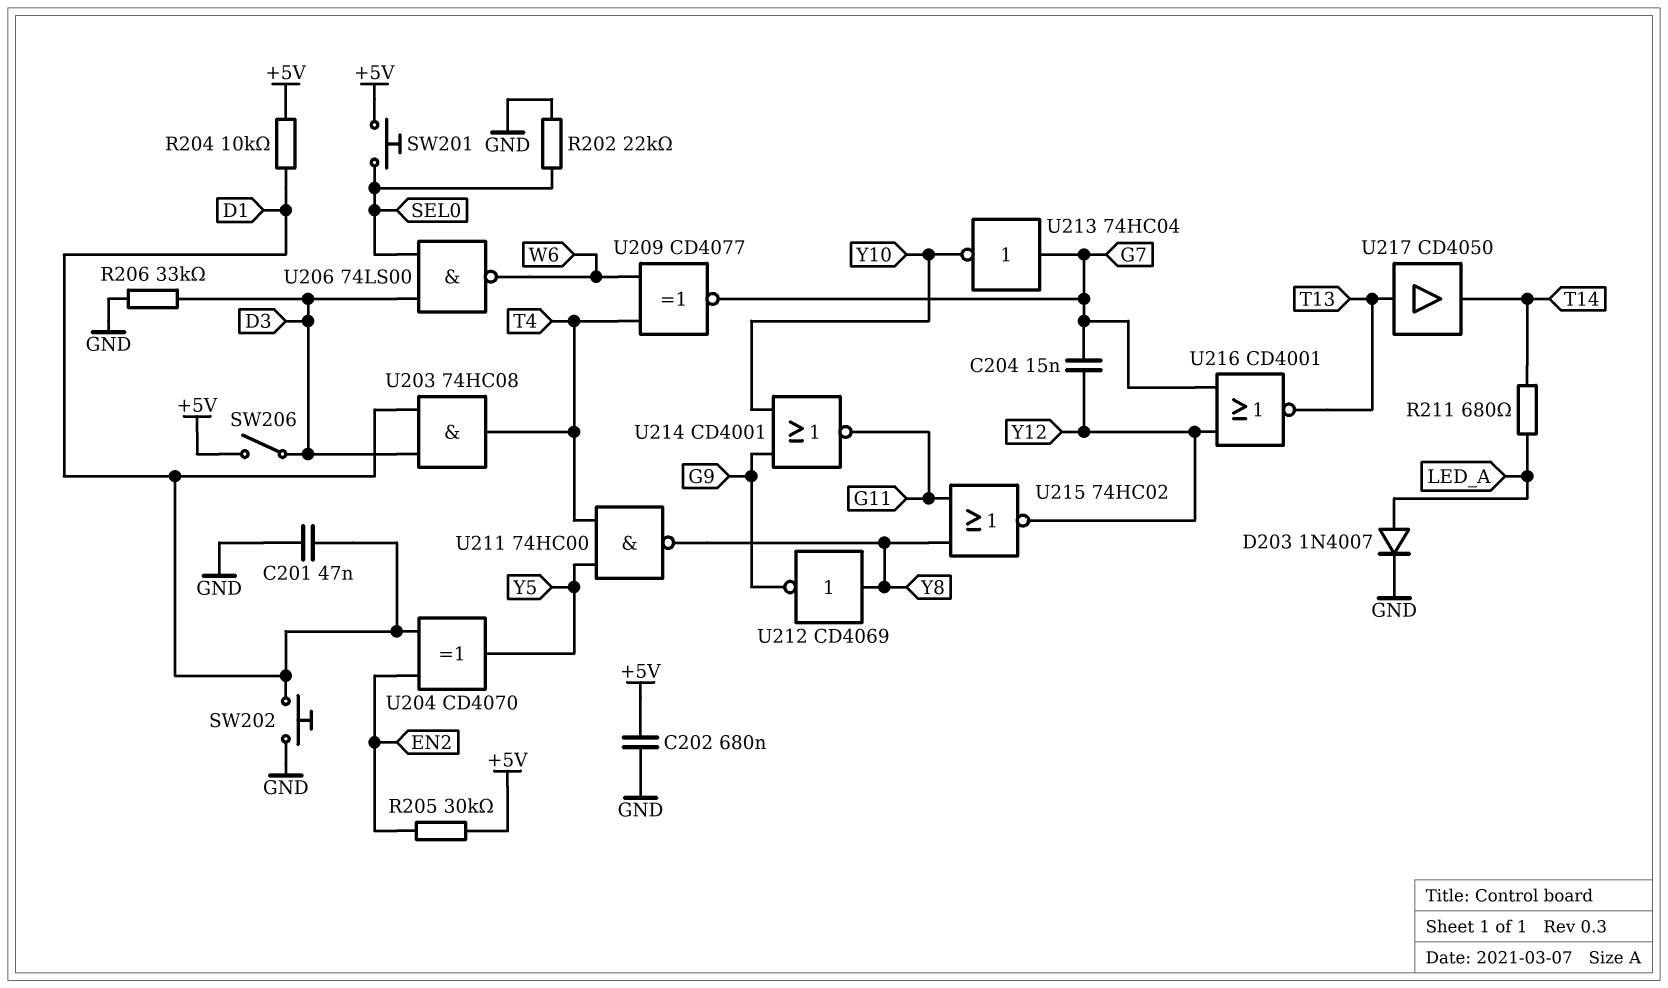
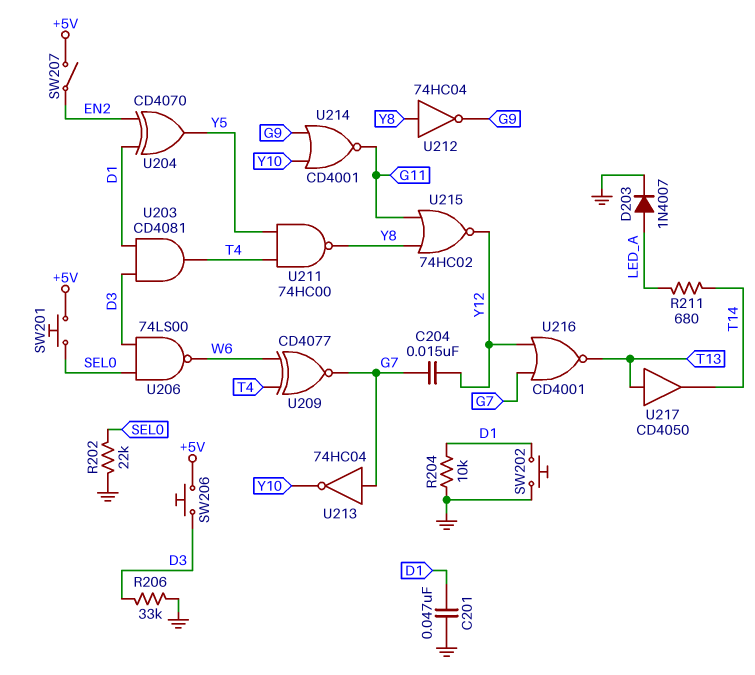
C202: 680nF (+5V, GND) -> none
R204: 10k (+5V, D1) -> 10k (D1, GND)
R205: 30k (+5V, EN2) -> none
SW206: switch (+5V, D3) -> button (+5V, D3)
SW207: none -> switch (+5V, EN2)
U203: AND 74HC08 (in D1, in D3, out T4) -> AND CD4081 (in D1, in D3, out T4)
U212: NOT CD4069 (in Y8, out G9) -> NOT 74HC04 (in Y8, out G9)

